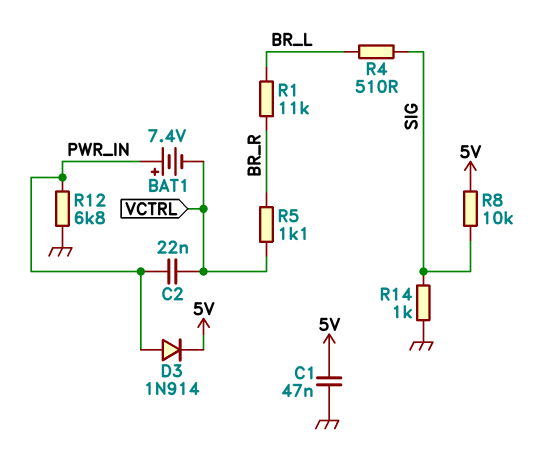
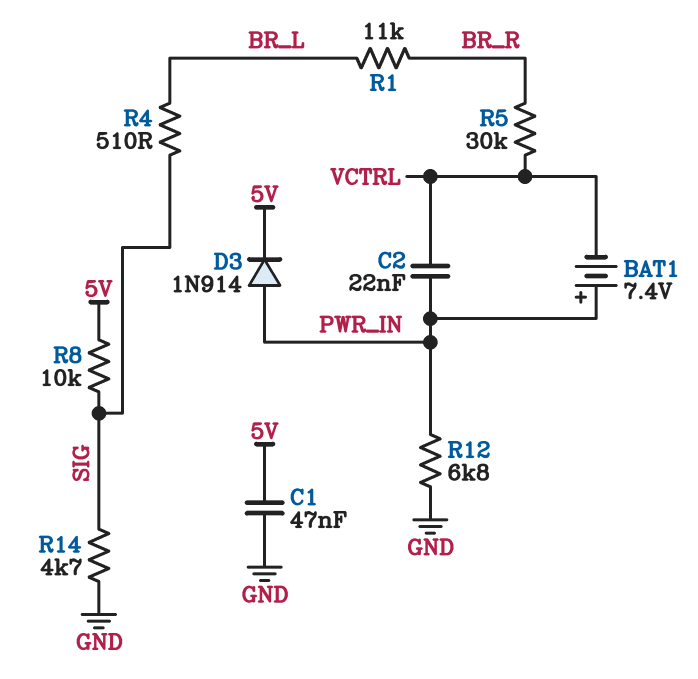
R5: 1.1k (BR_R, VCTRL) -> 30k (BR_R, VCTRL)
R14: 1k (GND, SIG) -> 4.7k (GND, SIG)

